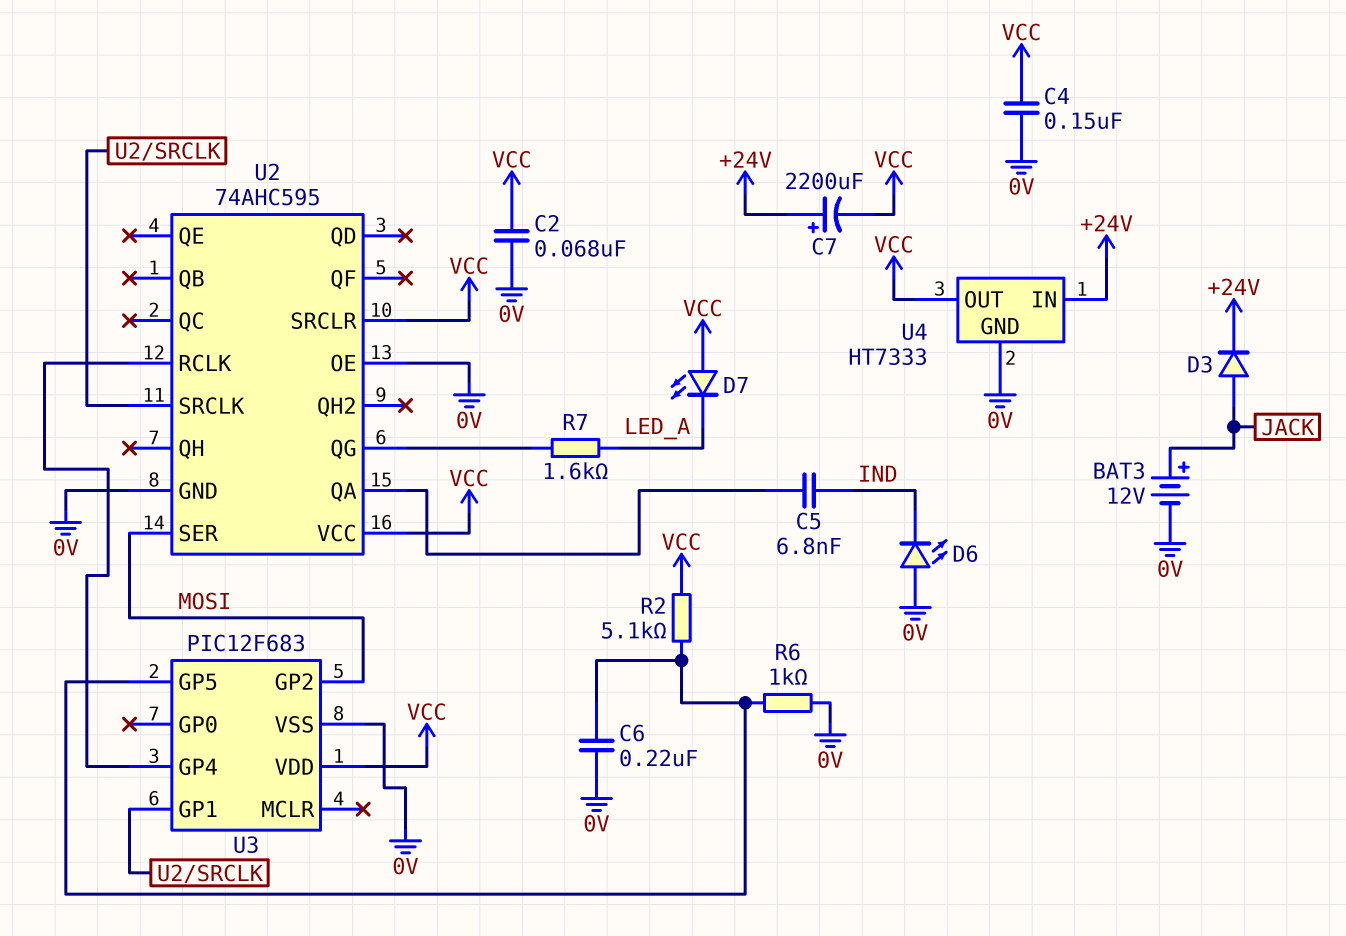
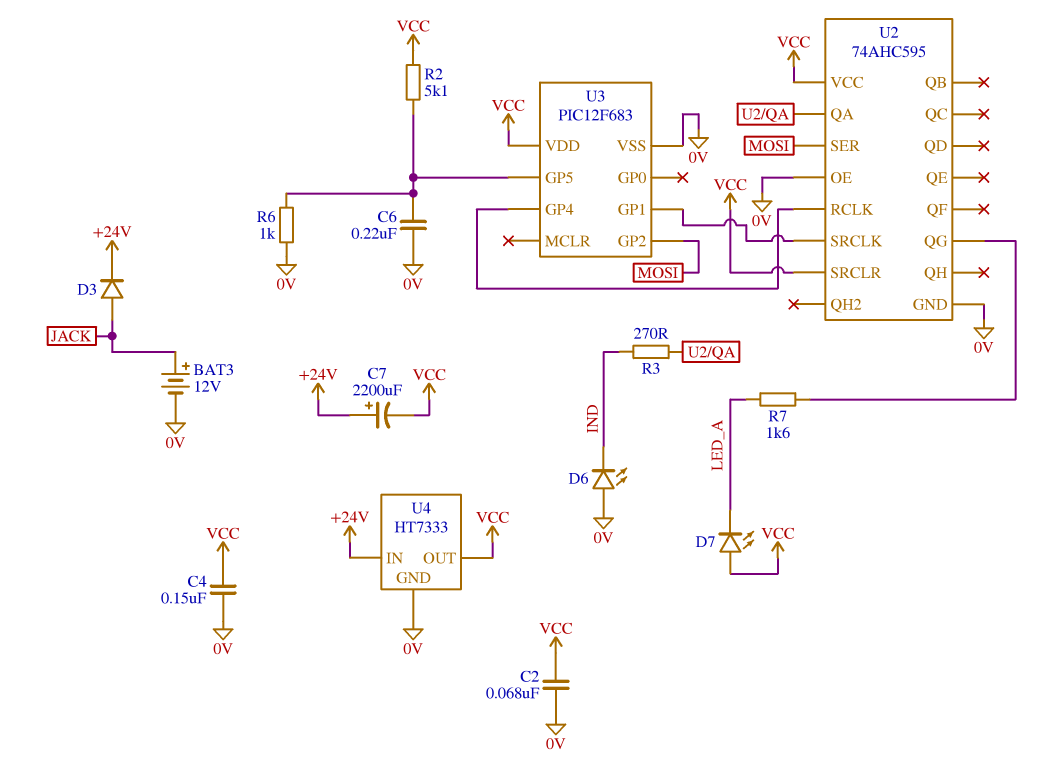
C5: 6.8nF (IND, U2/QA) -> none
R3: none -> 270 (IND, U2/QA)

